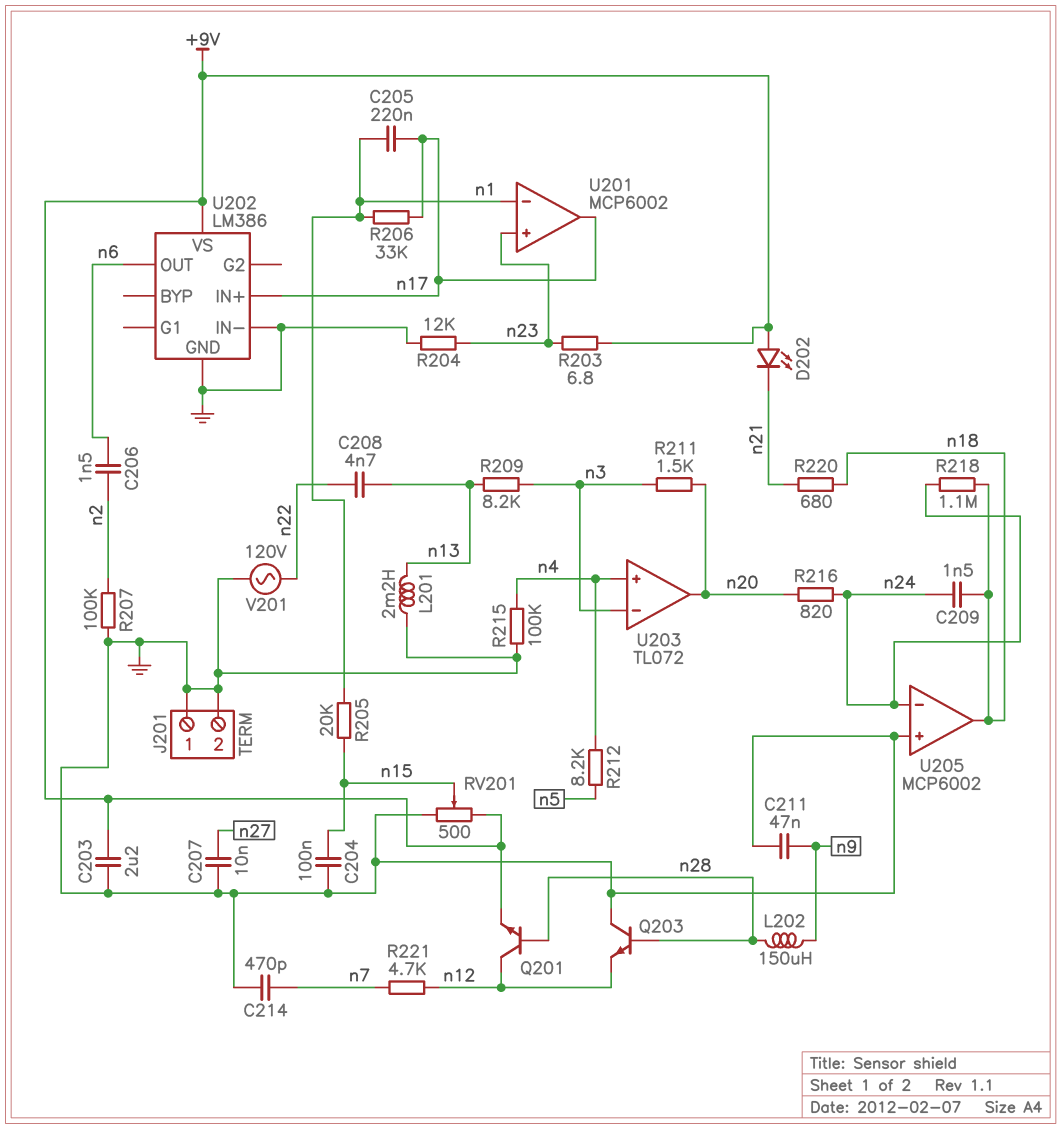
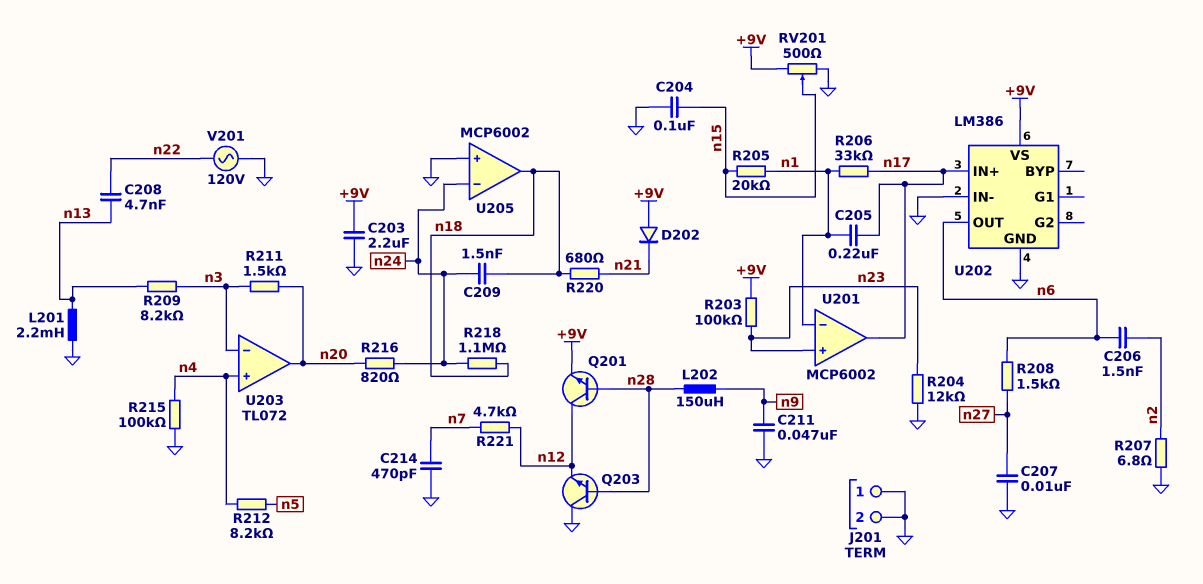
D202: LED (A +9V, K n21) -> diode (A +9V, K n21)
R203: 6.8 (+9V, n23) -> 100k (+9V, n23)
R207: 100k (GND, n2) -> 6.8 (GND, n2)
R208: none -> 1.5k (n6, n27)

